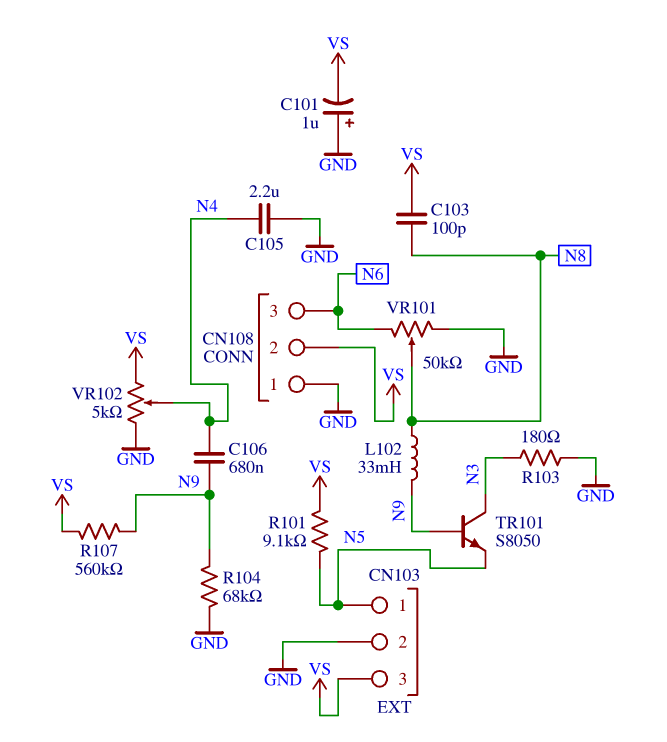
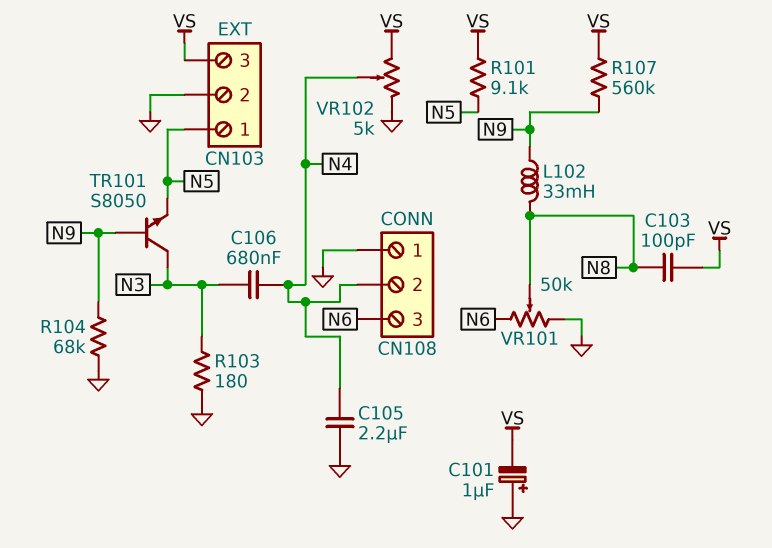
C106: 680nF (N4, N9) -> 680nF (N3, N4)
CN108 pin 2: VS -> N4

